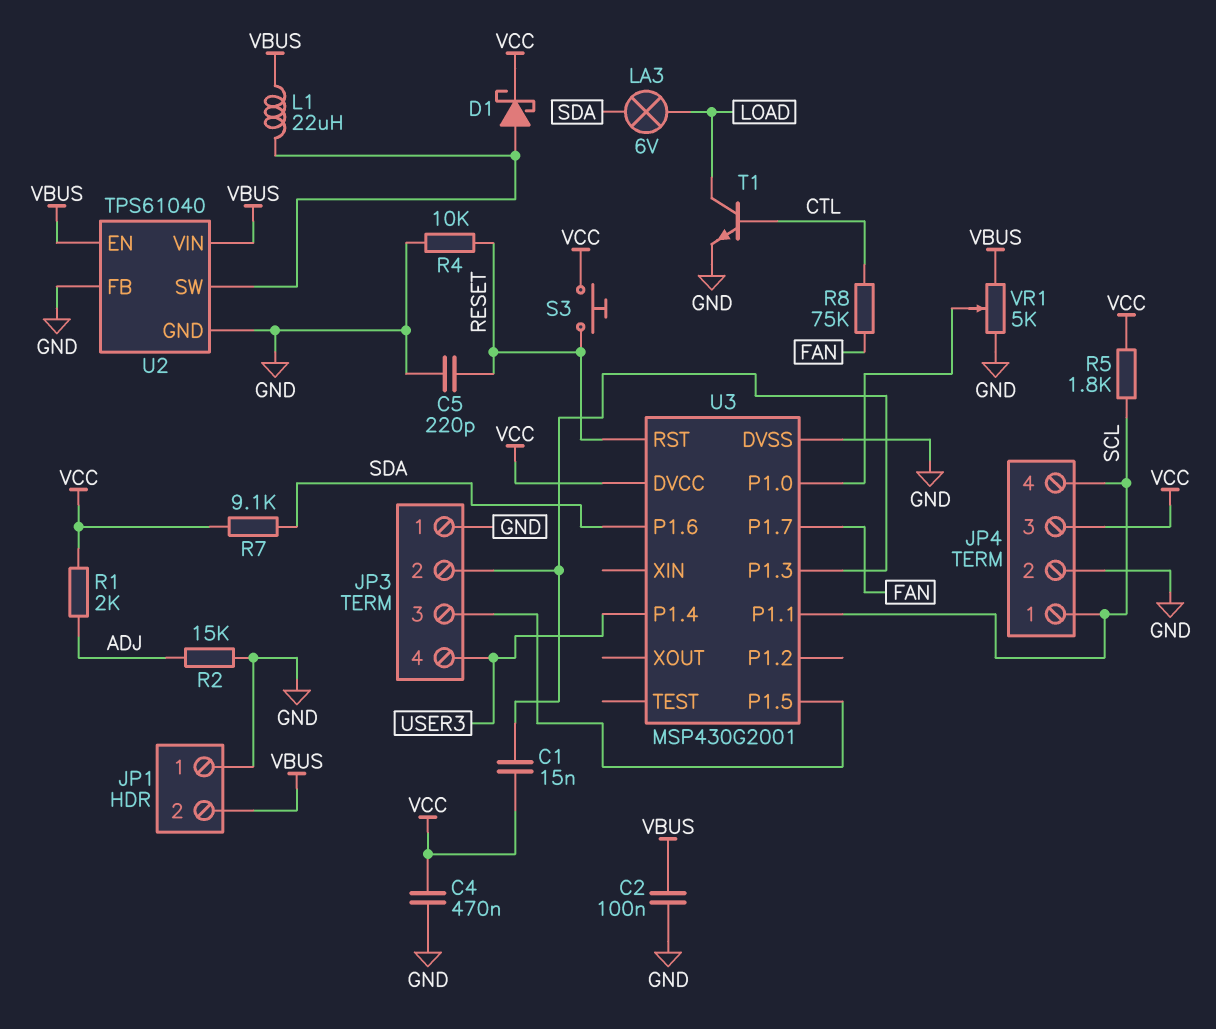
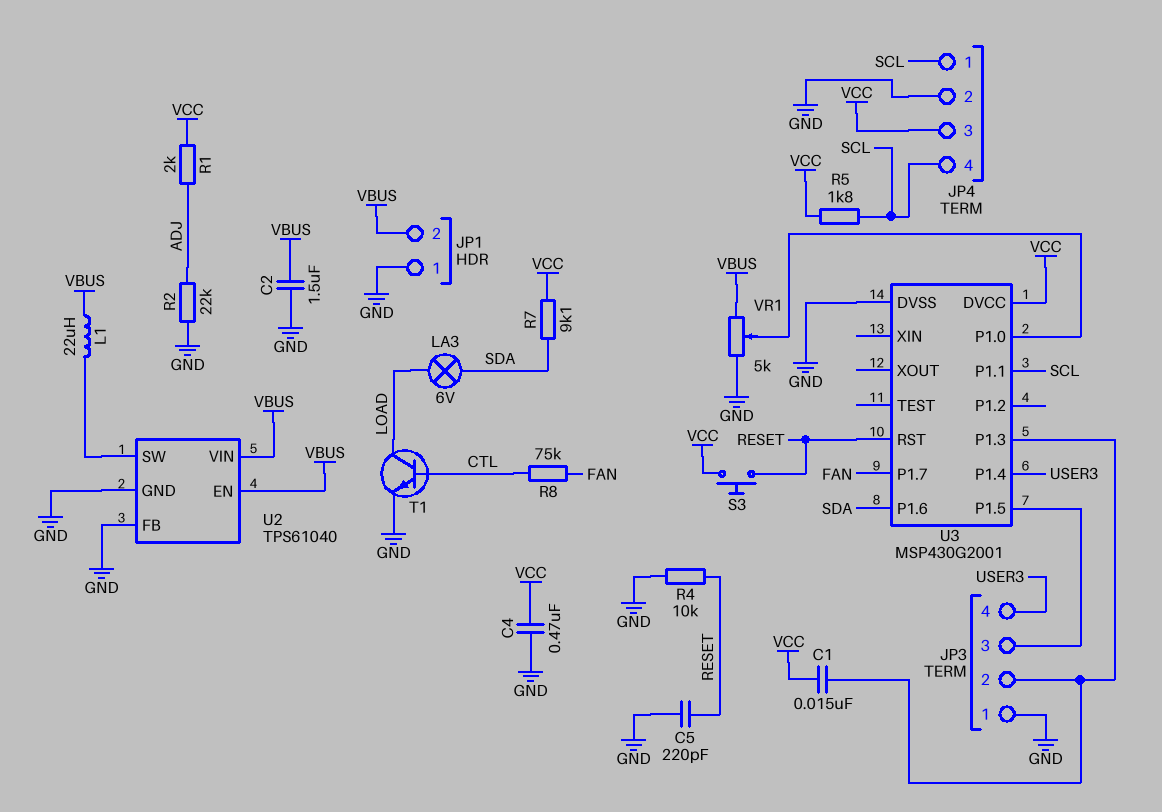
C2: 100nF (GND, VBUS) -> 1.5uF (GND, VBUS)
D1: schottky (A U2/SW, K VCC) -> none
R2: 15k (ADJ, GND) -> 22k (ADJ, GND)

